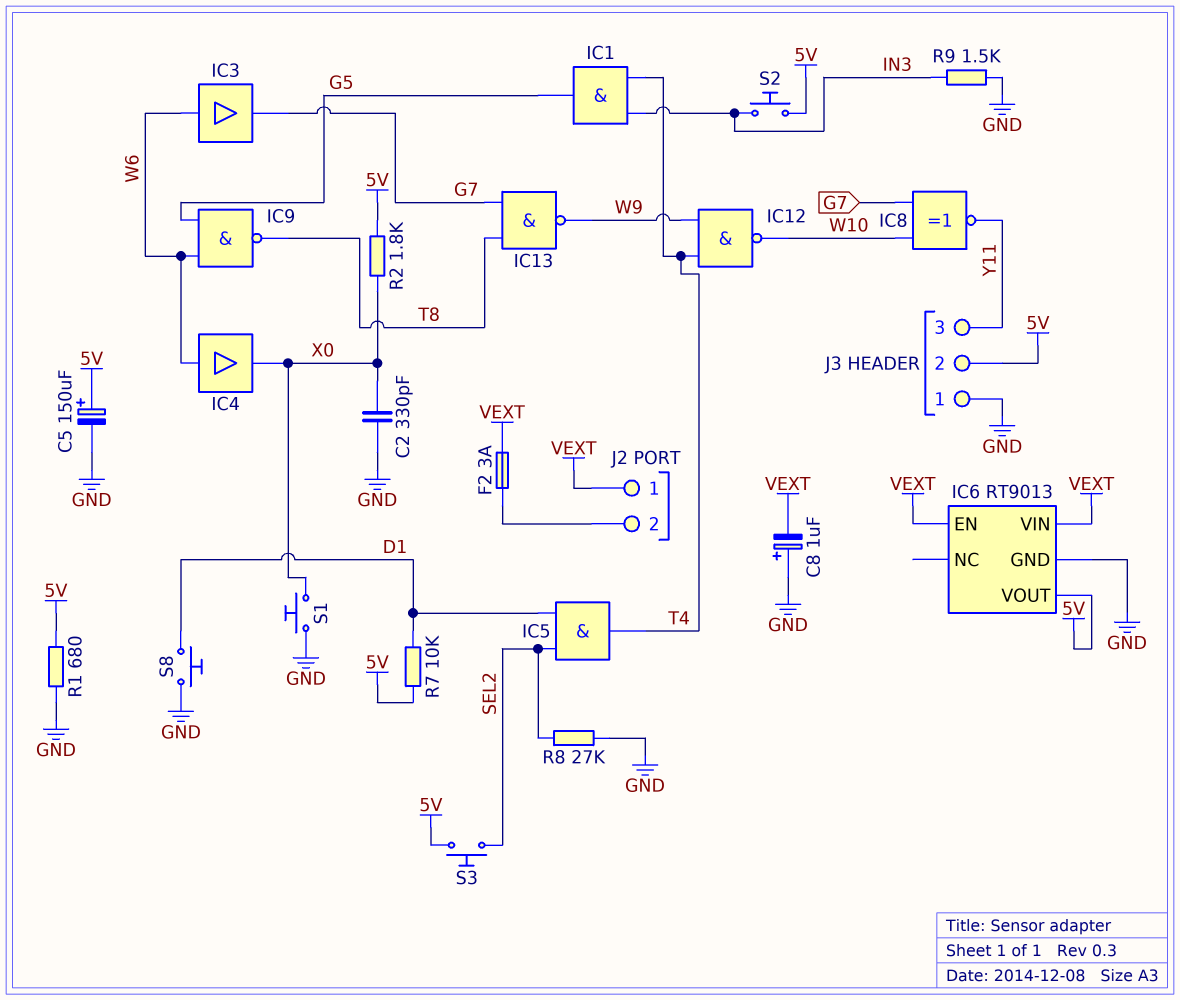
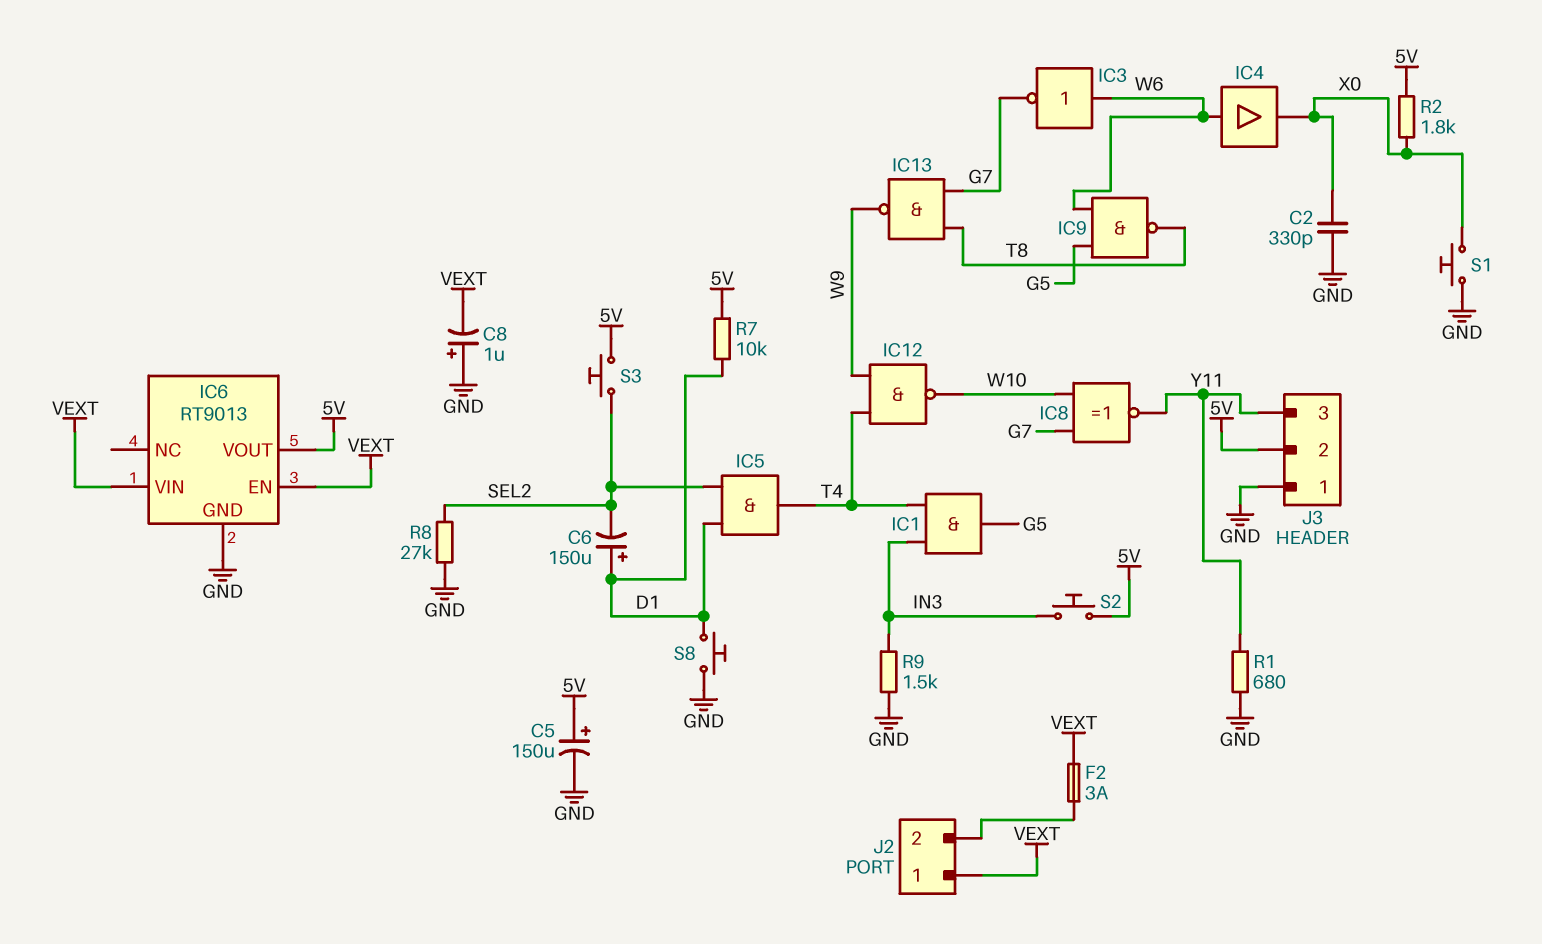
C6: none -> 150uF (plus D1, minus SEL2)
IC3: buffer (in W6, out G7) -> NOT (in W6, out G7)
R1: 680 (5V, GND) -> 680 (GND, Y11)

